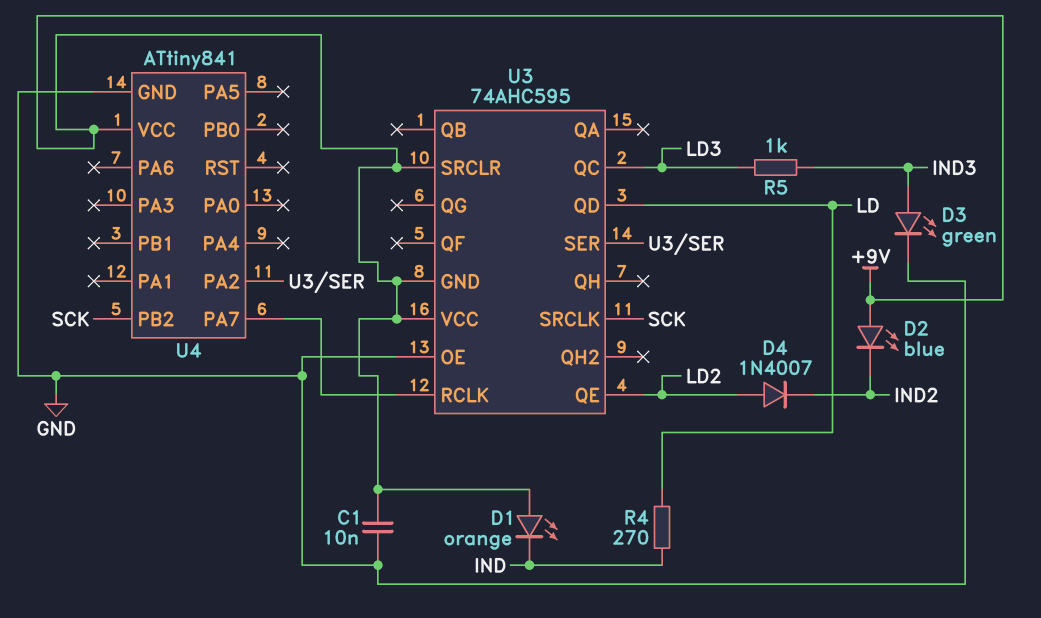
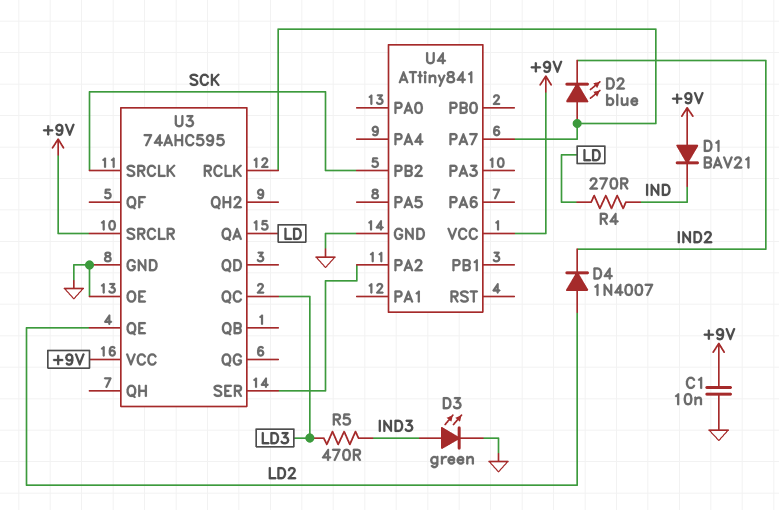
D1: LED orange (A +9V, K IND) -> diode BAV21 (A +9V, K IND)
D2: LED blue (A +9V, K IND2) -> LED blue (A U3/RCLK, K IND2)
R5: 1k (IND3, LD3) -> 470 (IND3, LD3)
U3 pin GND: +9V -> GND
U3 pin QA: none -> LD
U3 pin QD: LD -> none

